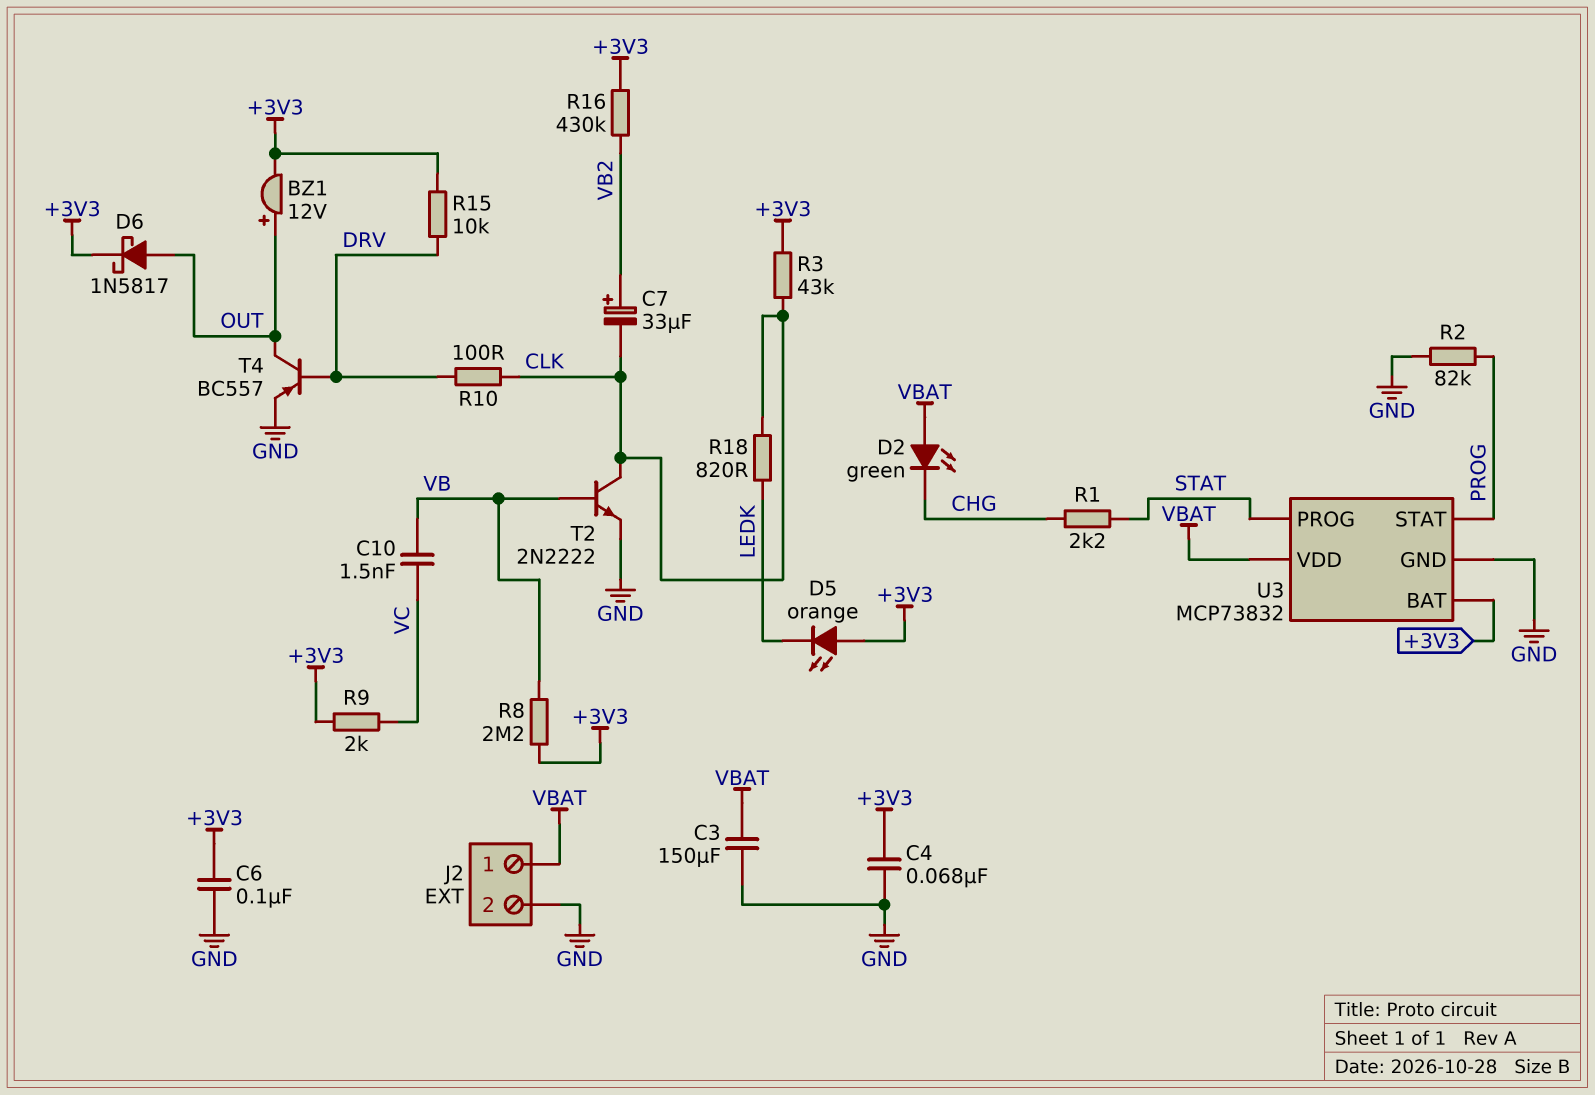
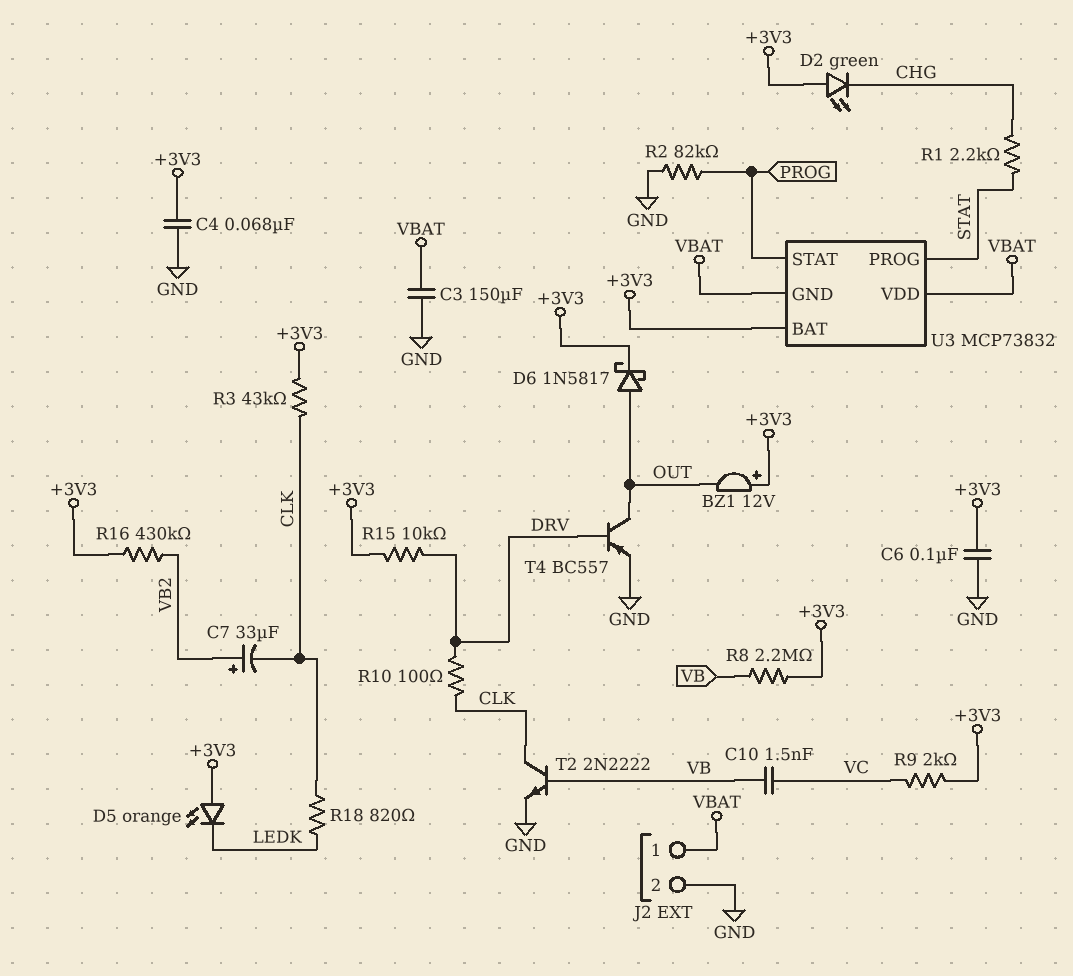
BZ1: buzzer 12V (plus OUT, minus +3V3) -> buzzer 12V (plus +3V3, minus OUT)
D2: LED green (A VBAT, K CHG) -> LED green (A +3V3, K CHG)
U3 pin GND: GND -> VBAT

